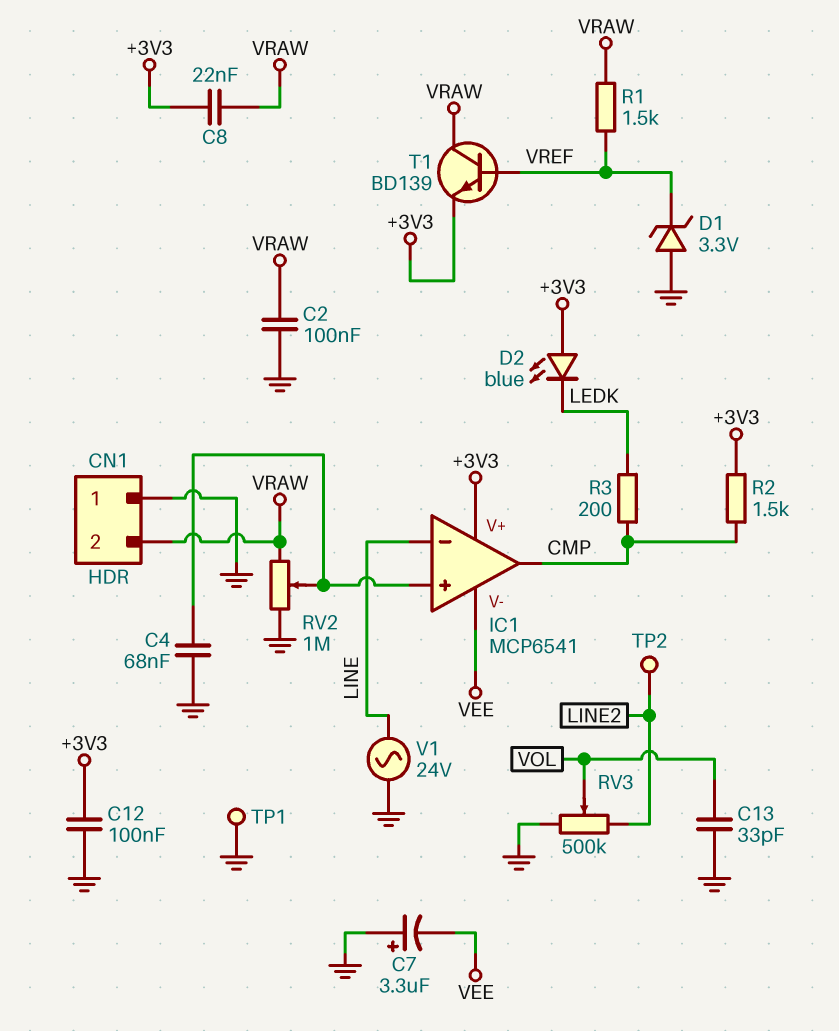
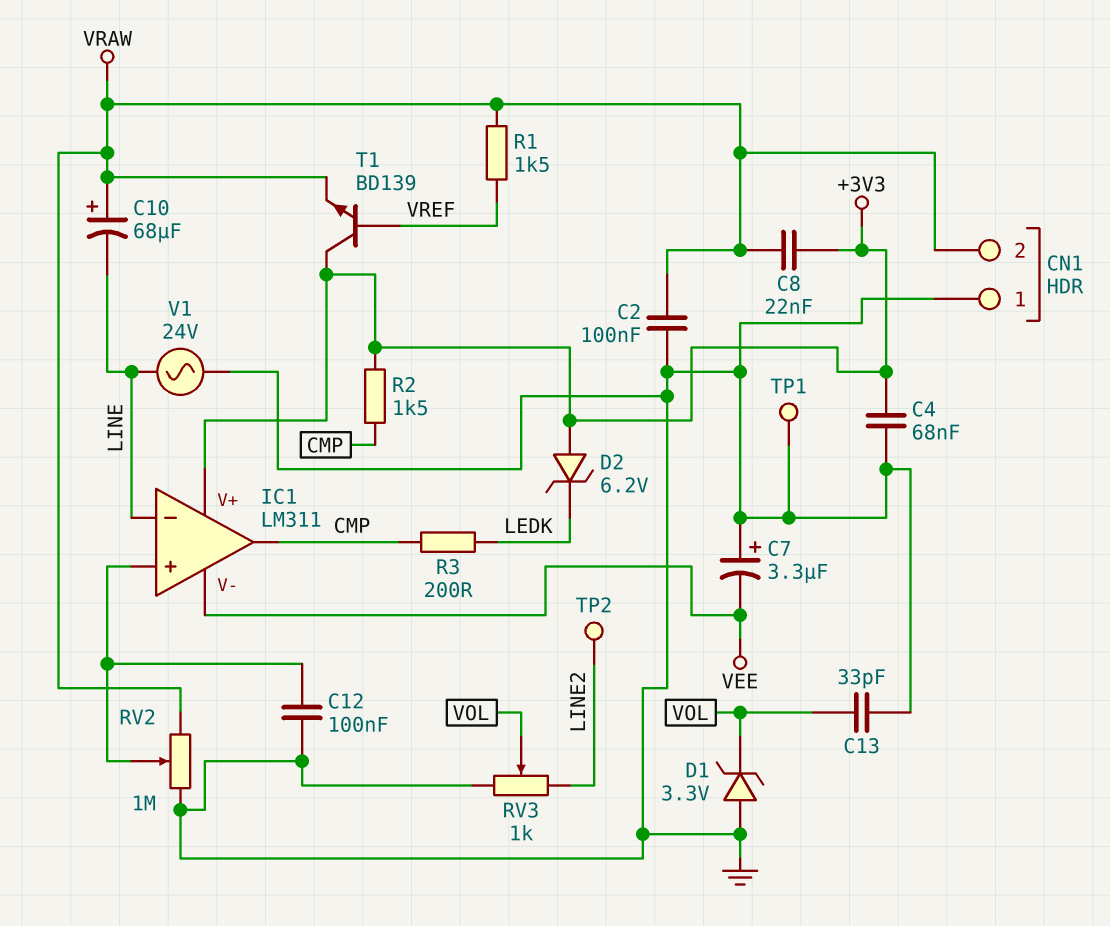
C4: 68nF (GND, IC1/in+) -> 68nF (+3V3, GND)
C10: none -> 68uF (plus VRAW, minus LINE)
C12: 100nF (+3V3, GND) -> 100nF (GND, IC1/in+)
D1: zener 3.3V (A GND, K VREF) -> zener 3.3V (A GND, K VOL)
D2: LED blue (A +3V3, K LEDK) -> zener 6.2V (A +3V3, K LEDK)
IC1: MCP6541 -> LM311
RV3: 500k (GND, LINE2, wiper VOL) -> 1k (GND, LINE2, wiper VOL)
T1: NPN BD139 (B VREF, C VRAW, E +3V3) -> NPN BD139 (B VREF, C +3V3, E VRAW)

